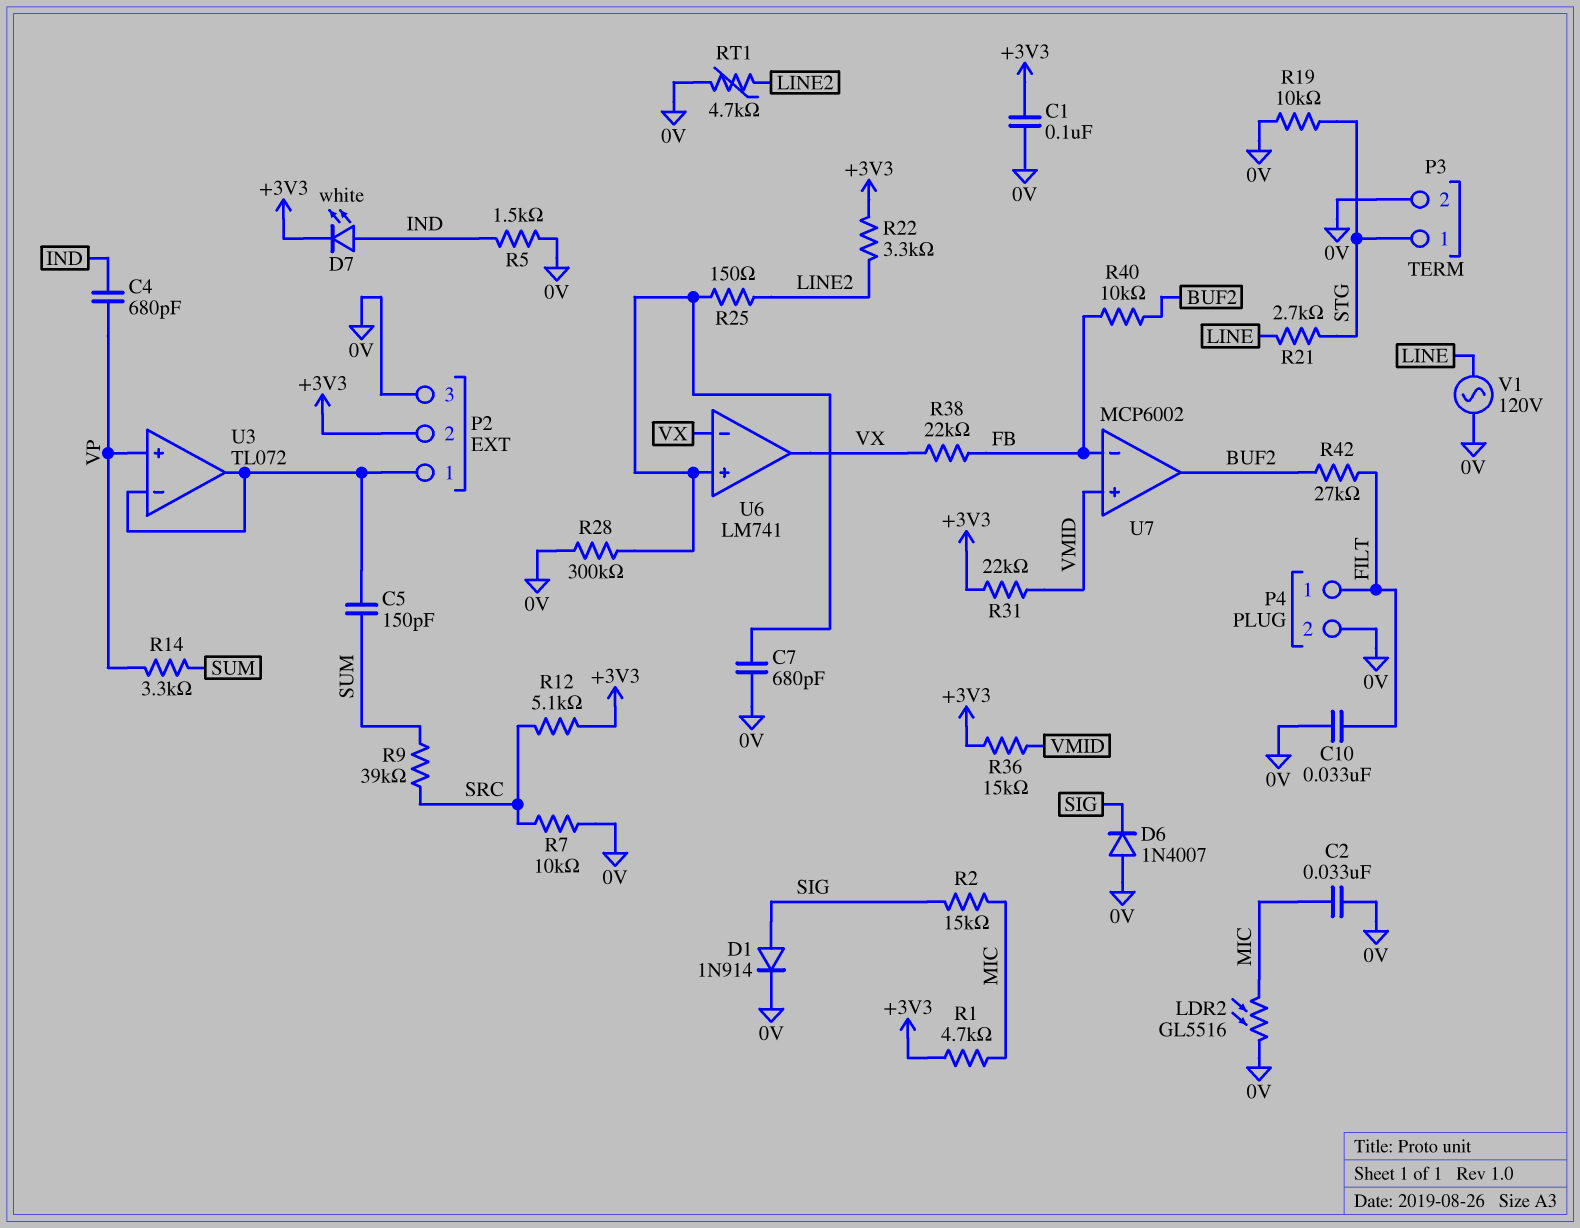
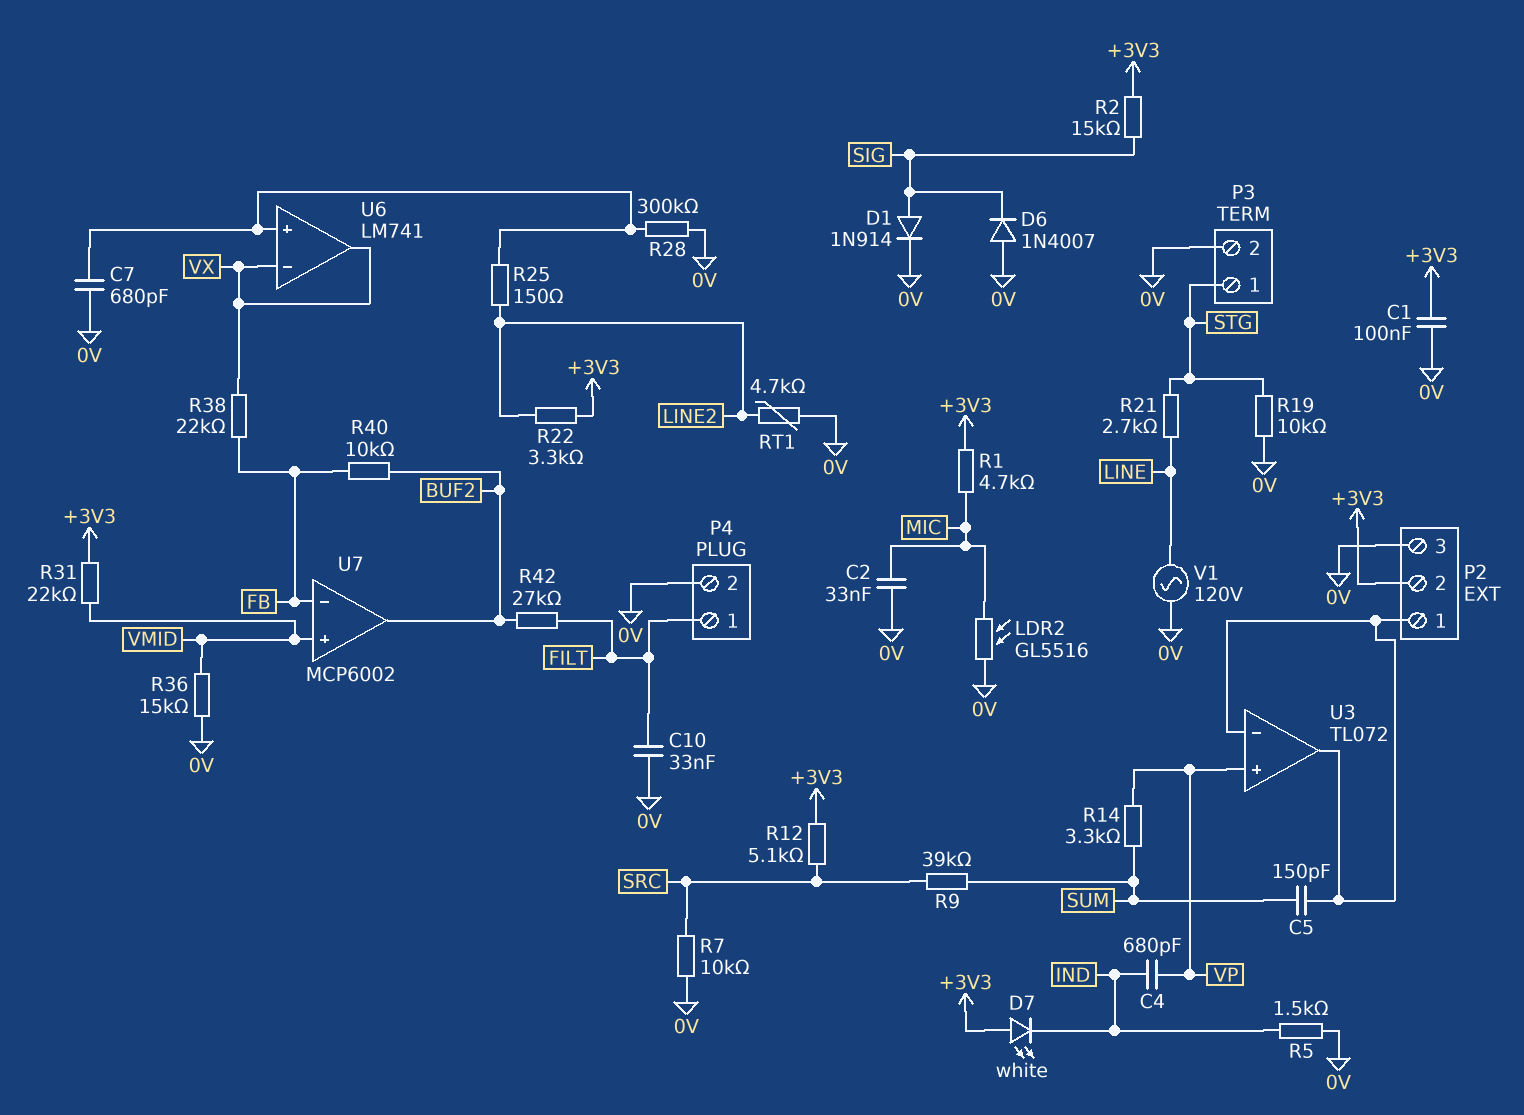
D7: LED white (A IND, K +3V3) -> LED white (A +3V3, K IND)
R2: 15k (MIC, SIG) -> 15k (+3V3, SIG)
R36: 15k (+3V3, VMID) -> 15k (0V, VMID)

